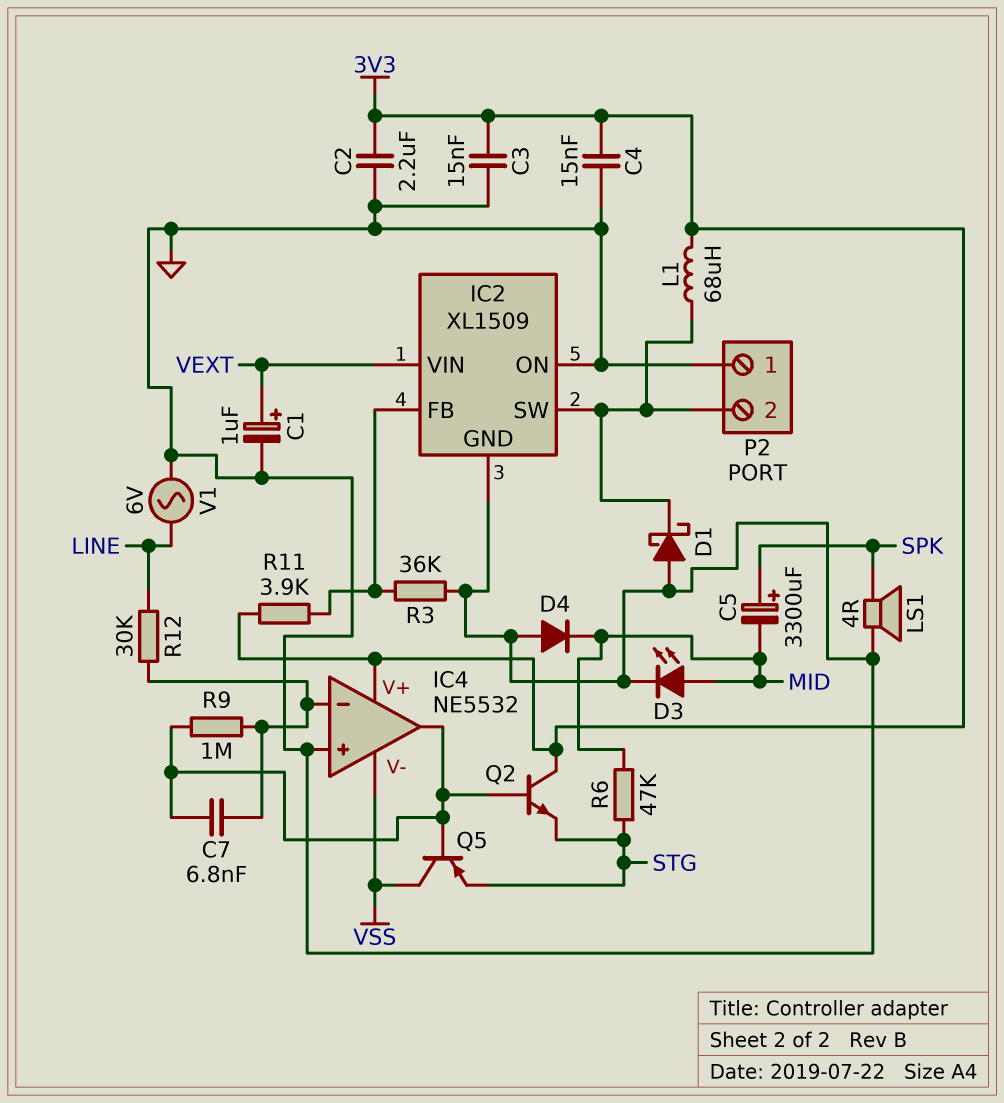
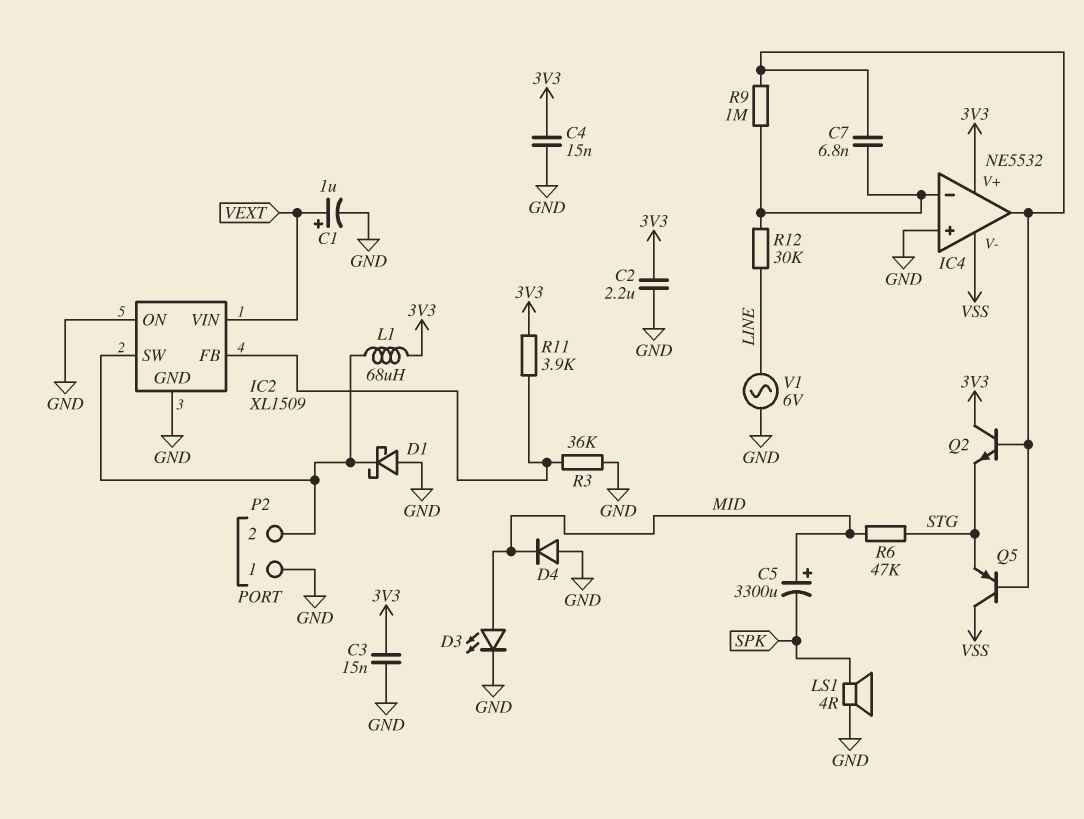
C5: 3300uF (plus SPK, minus MID) -> 3300uF (plus MID, minus SPK)

